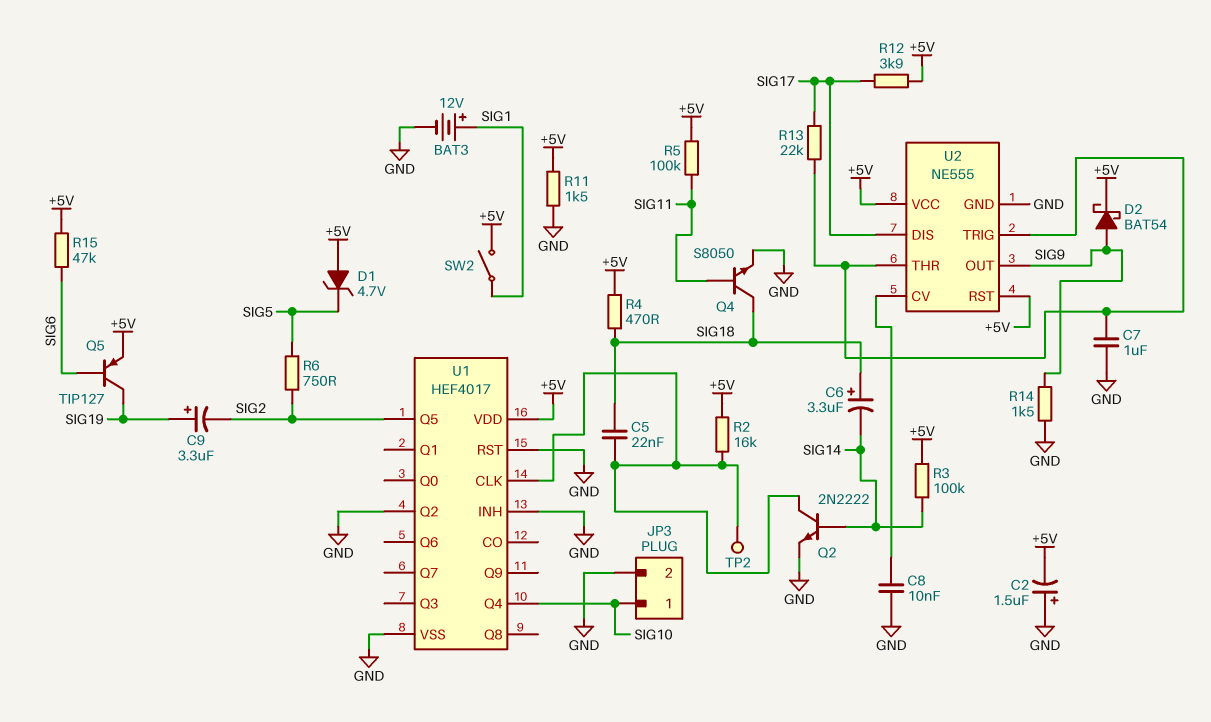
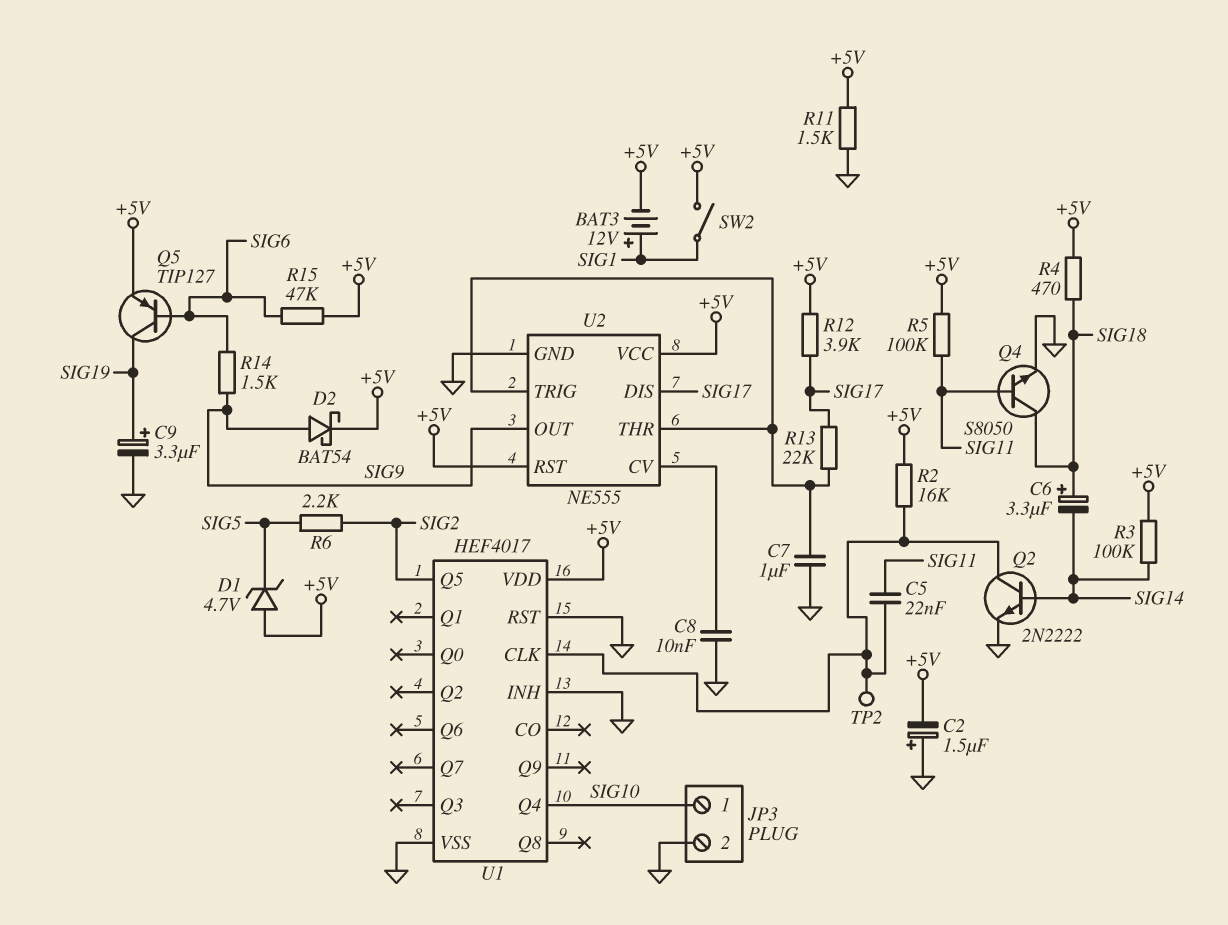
BAT3: 12V (plus SIG1, minus GND) -> 12V (plus SIG1, minus +5V)
C5: 22nF (SIG18, U1/CLK) -> 22nF (SIG11, U1/CLK)
C9: 3.3uF (plus SIG19, minus SIG2) -> 3.3uF (plus SIG19, minus GND)
R6: 750 (SIG2, SIG5) -> 2.2k (SIG2, SIG5)
R14: 1.5k (GND, SIG9) -> 1.5k (SIG6, SIG9)
U1 pin Q2: GND -> none

